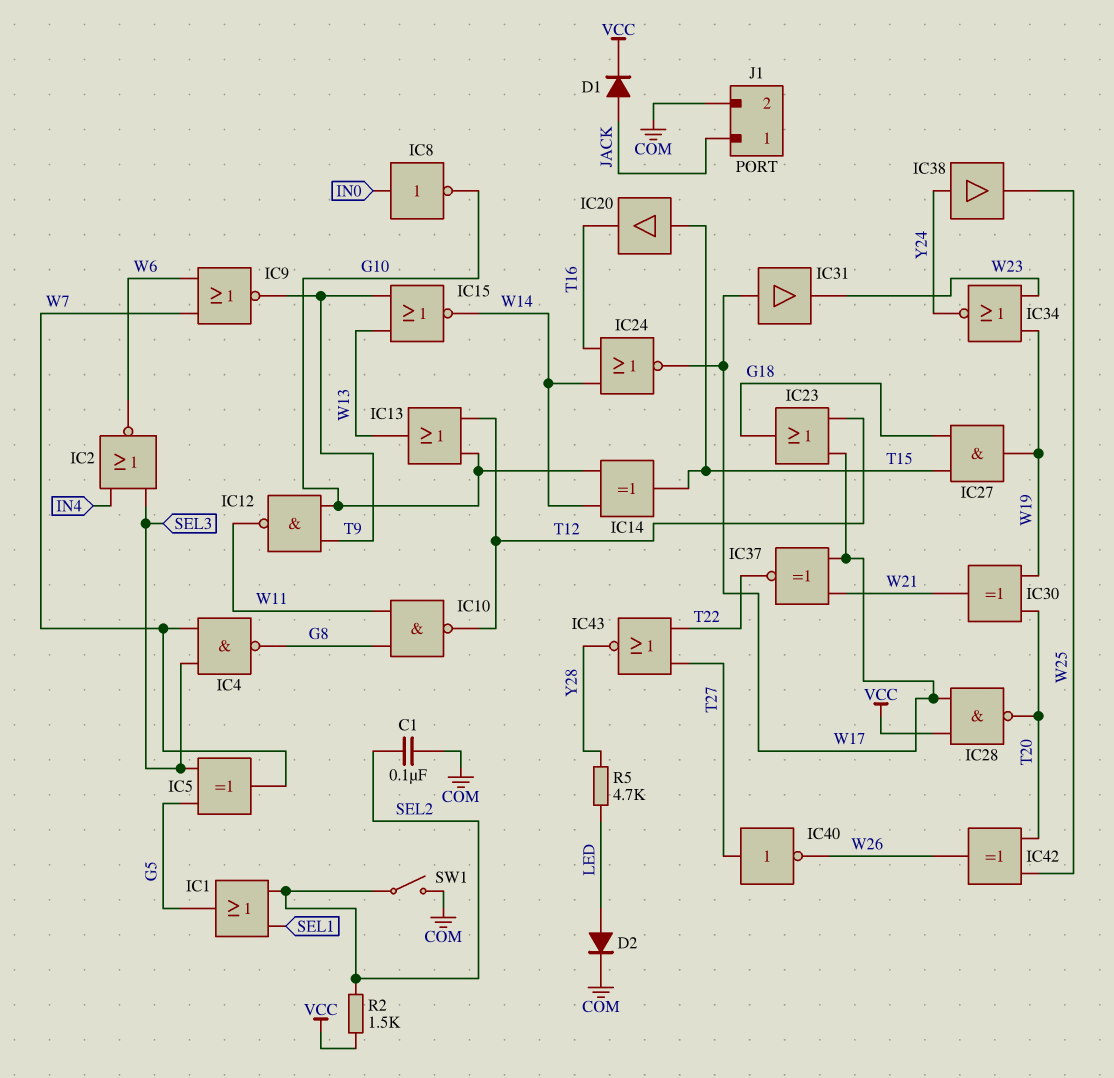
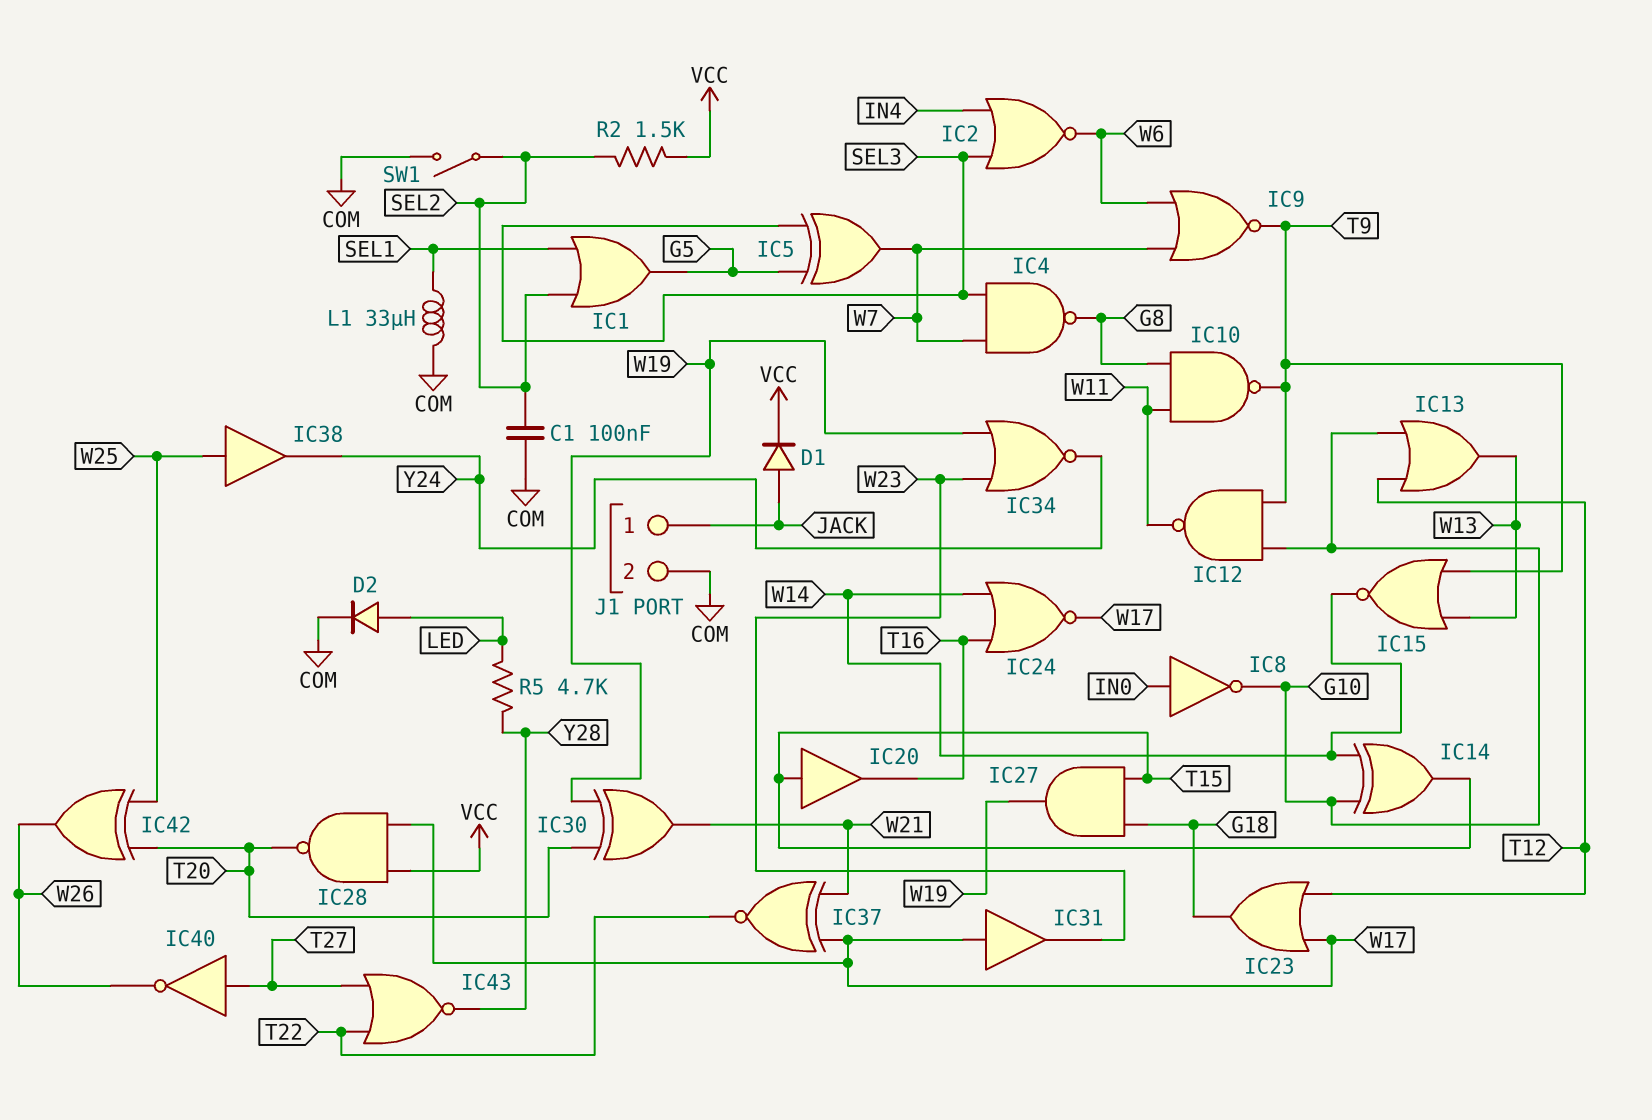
IC10: NAND (in G8, in W11, out T12) -> NAND (in G8, in W11, out T9)
IC38: buffer (in Y24, out W25) -> buffer (in W25, out Y24)
L1: none -> 33uH (COM, SEL1)

